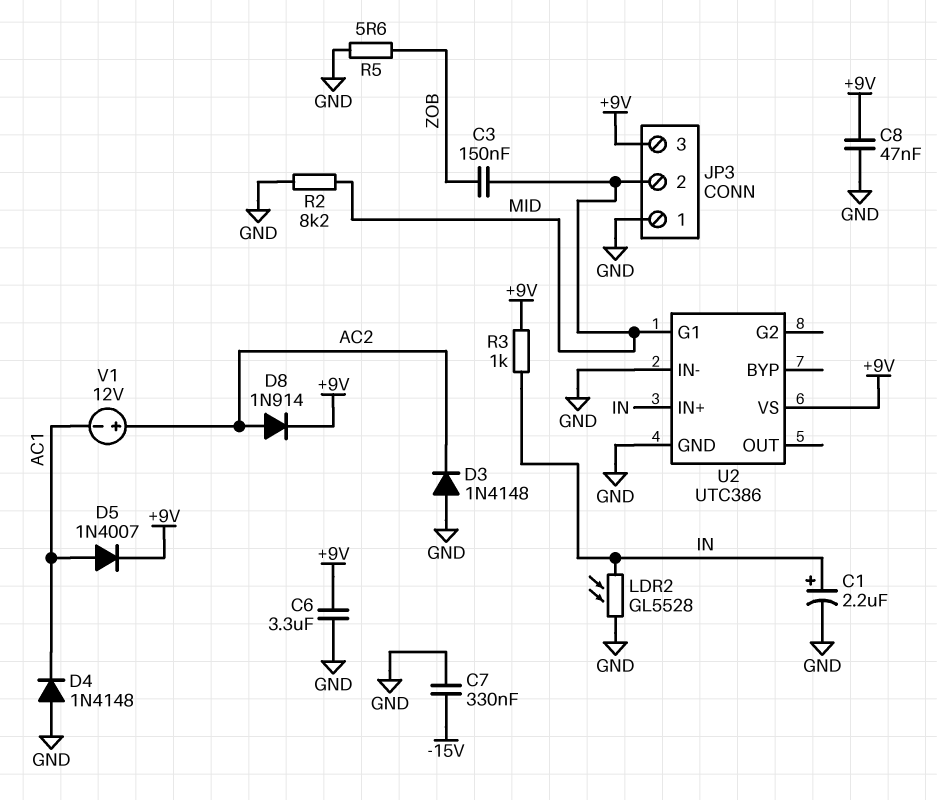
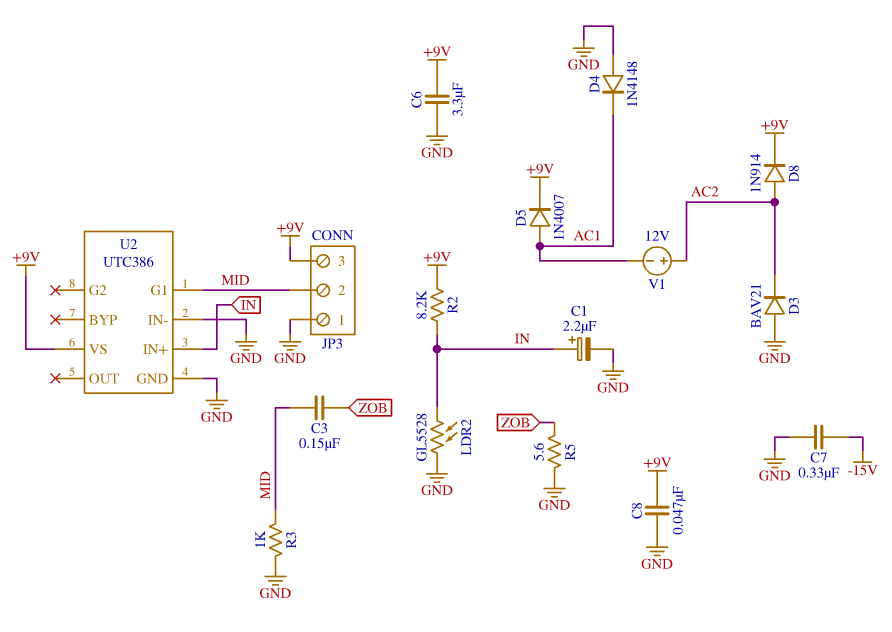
D3: diode 1N4148 (A GND, K AC2) -> diode BAV21 (A GND, K AC2)
R2: 8.2k (GND, MID) -> 8.2k (+9V, IN)
R3: 1k (+9V, IN) -> 1k (GND, MID)

